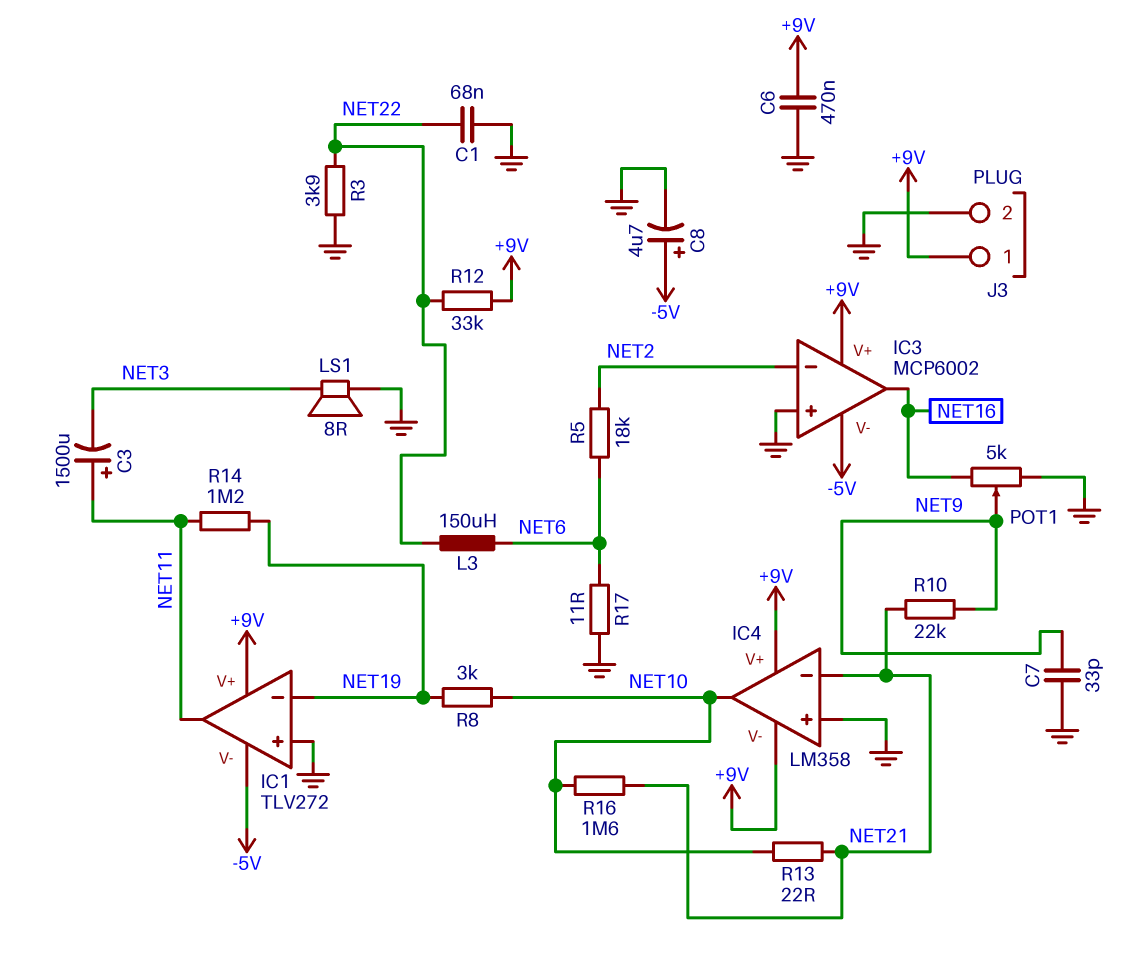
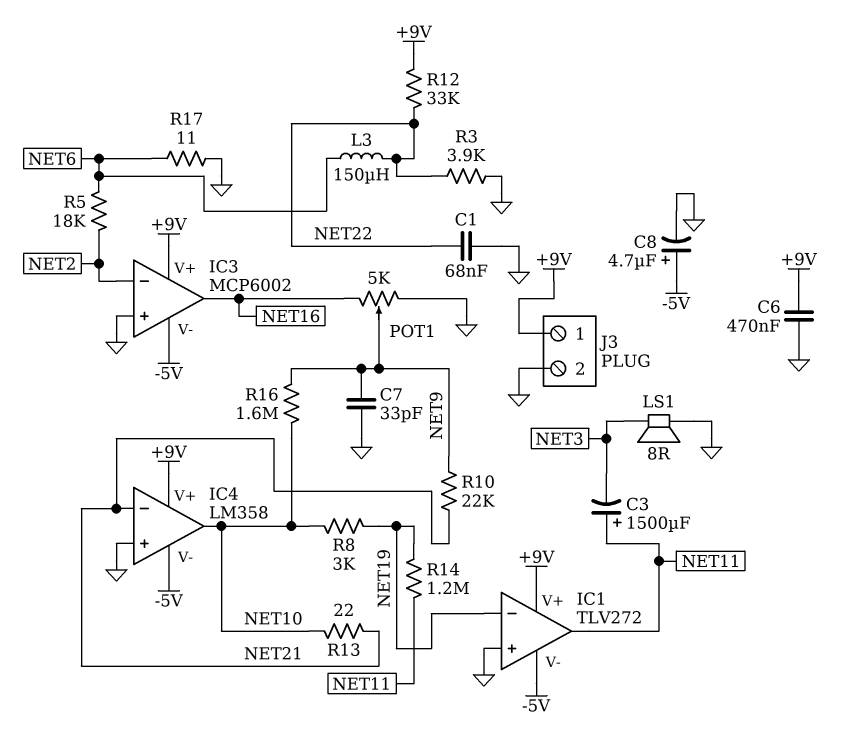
IC4 pin V-: +9V -> -5V
R16: 1.6M (NET10, NET21) -> 1.6M (NET9, NET10)

